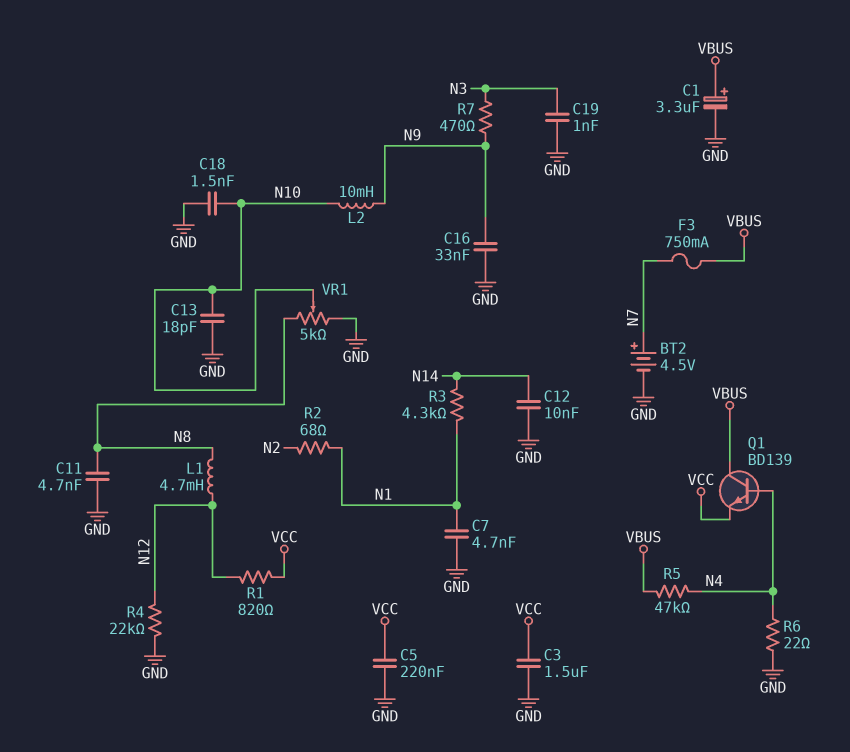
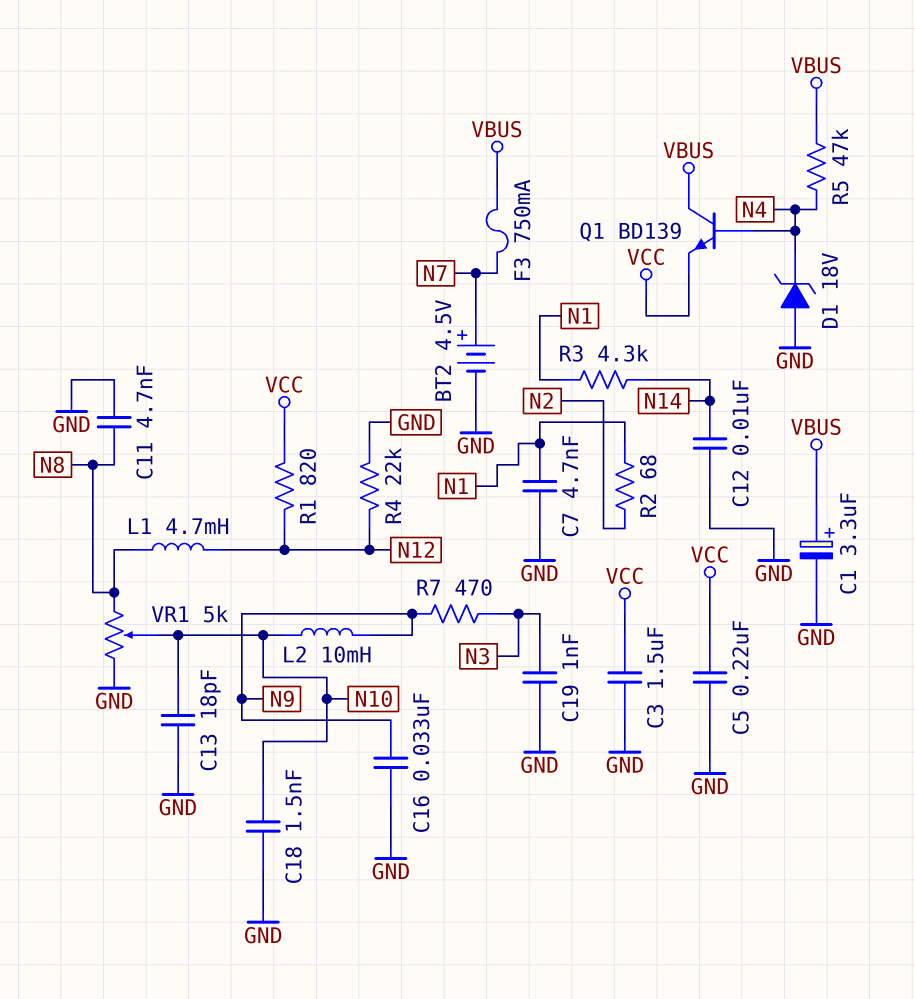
D1: none -> zener 18V (A GND, K N4)
R6: 22 (GND, N4) -> none

